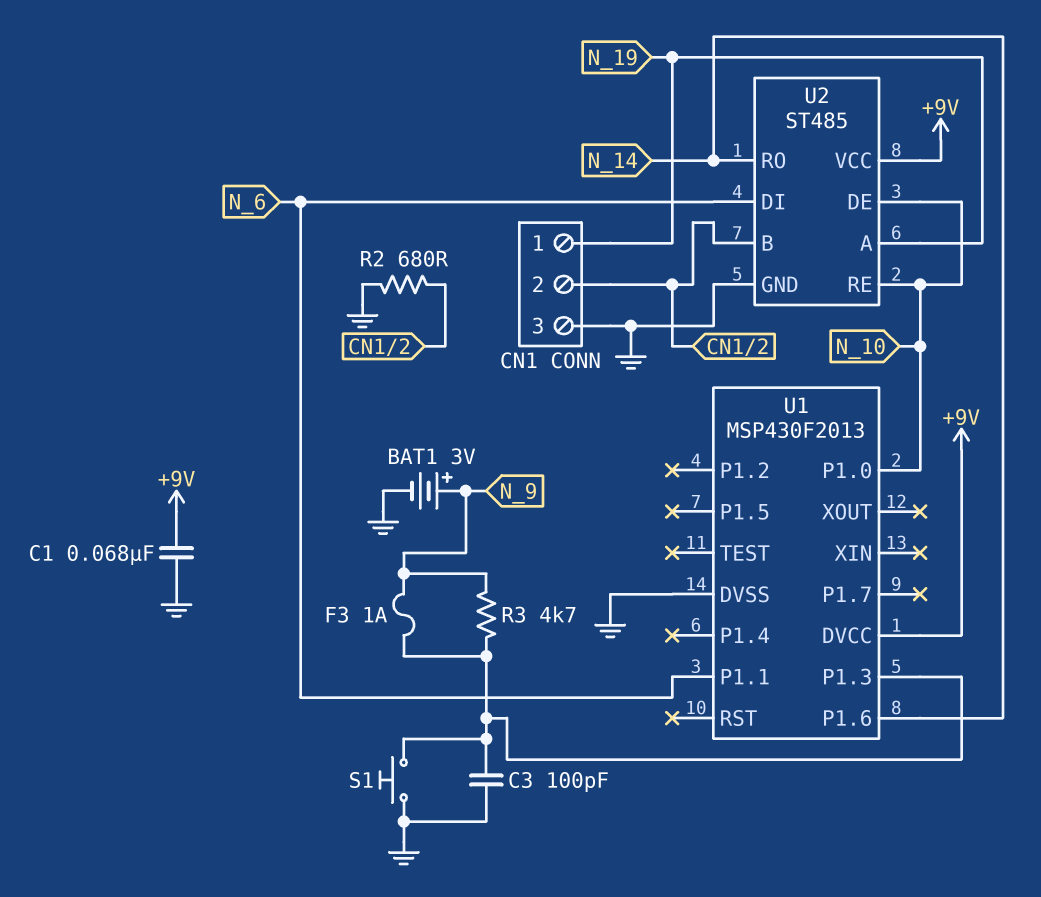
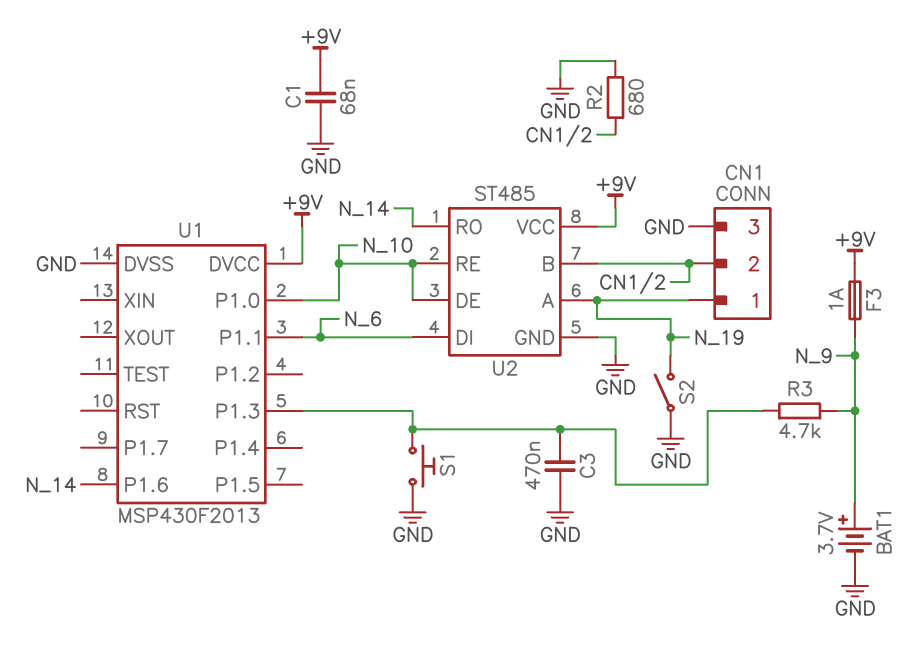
BAT1: 3V (plus N_9, minus GND) -> 3.7V (plus N_9, minus GND)
C3: 100pF (GND, U1/P1.3) -> 470nF (GND, U1/P1.3)
F3: 1A (N_9, U1/P1.3) -> 1A (+9V, N_9)
S2: none -> switch (GND, N_19)

